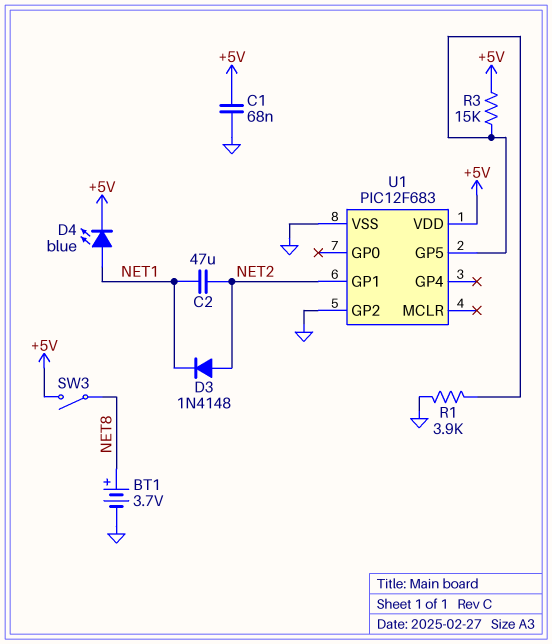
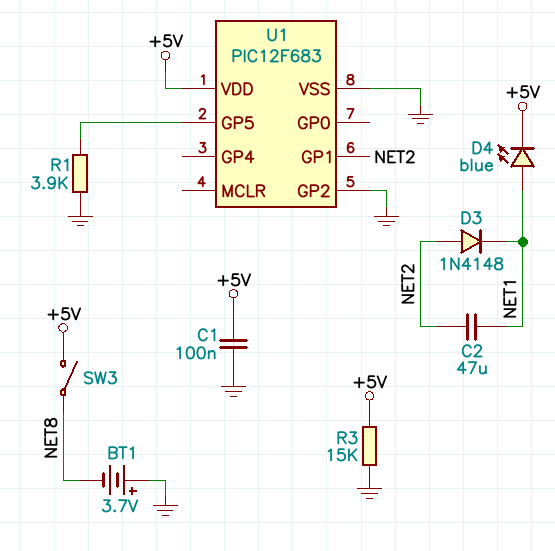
BT1: 3.7V (plus NET8, minus GND) -> 3.7V (plus GND, minus NET8)
C1: 68nF (+5V, GND) -> 100nF (+5V, GND)
R3: 15k (+5V, U1/GP5) -> 15k (+5V, GND)

